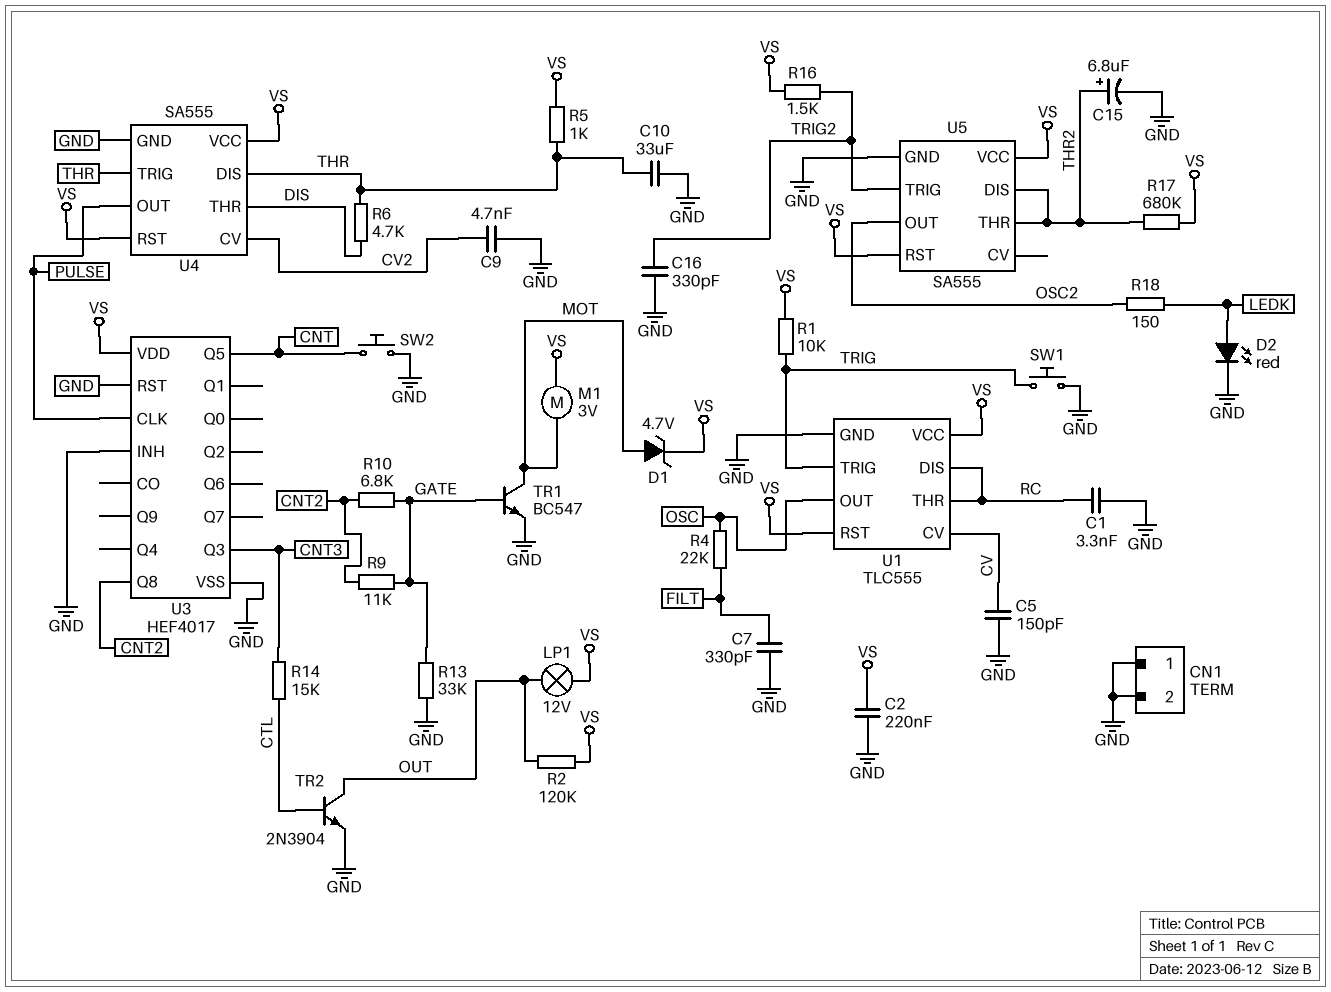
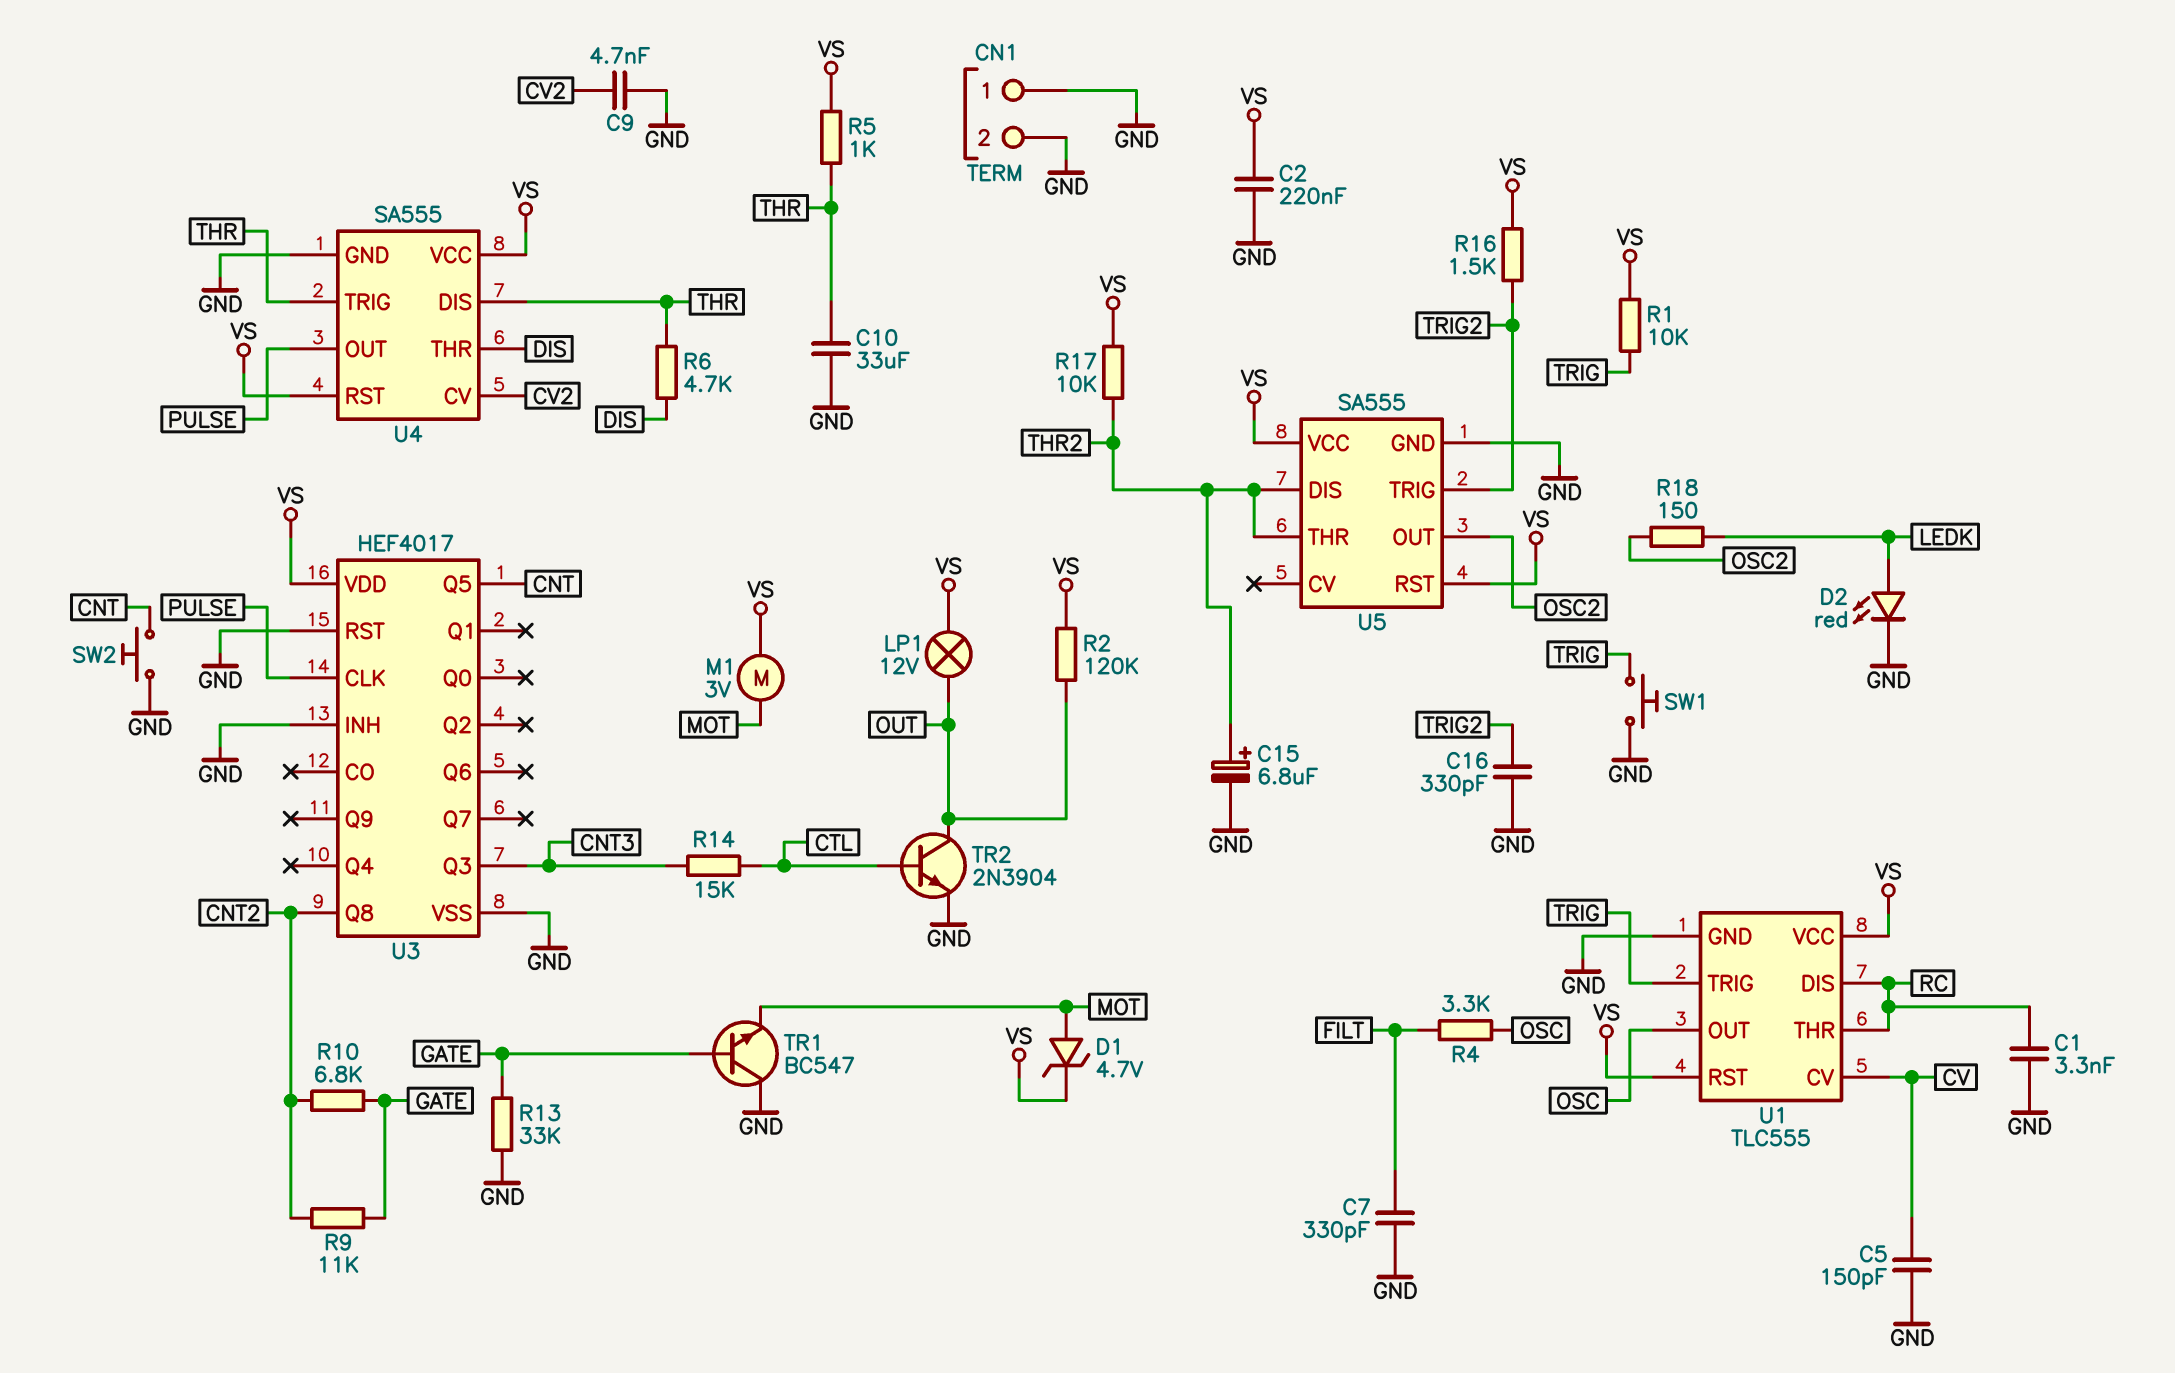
R4: 22k (FILT, OSC) -> 3.3k (FILT, OSC)
R17: 680k (THR2, VS) -> 10k (THR2, VS)
TR1: NPN BC547 (B GATE, C MOT, E GND) -> NPN BC547 (B GATE, C GND, E MOT)

